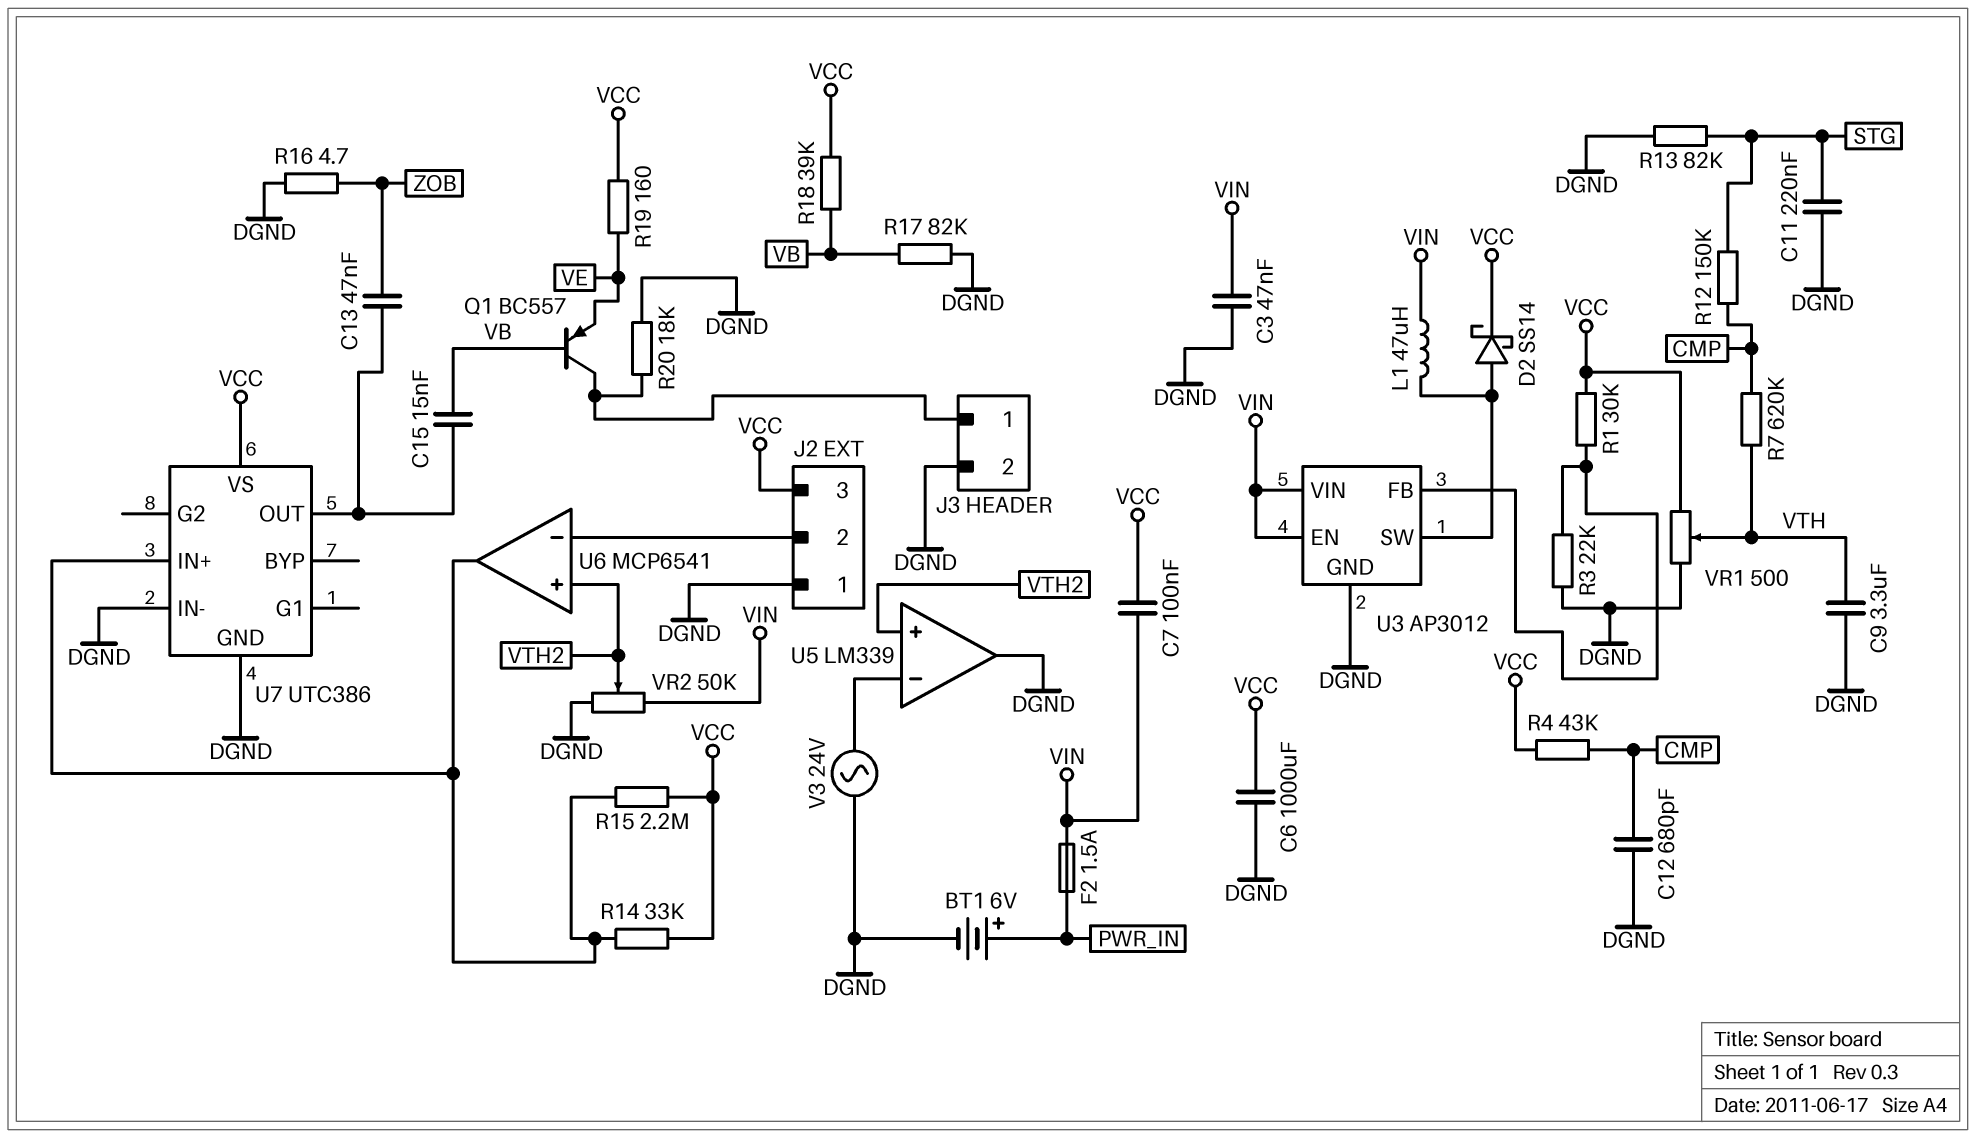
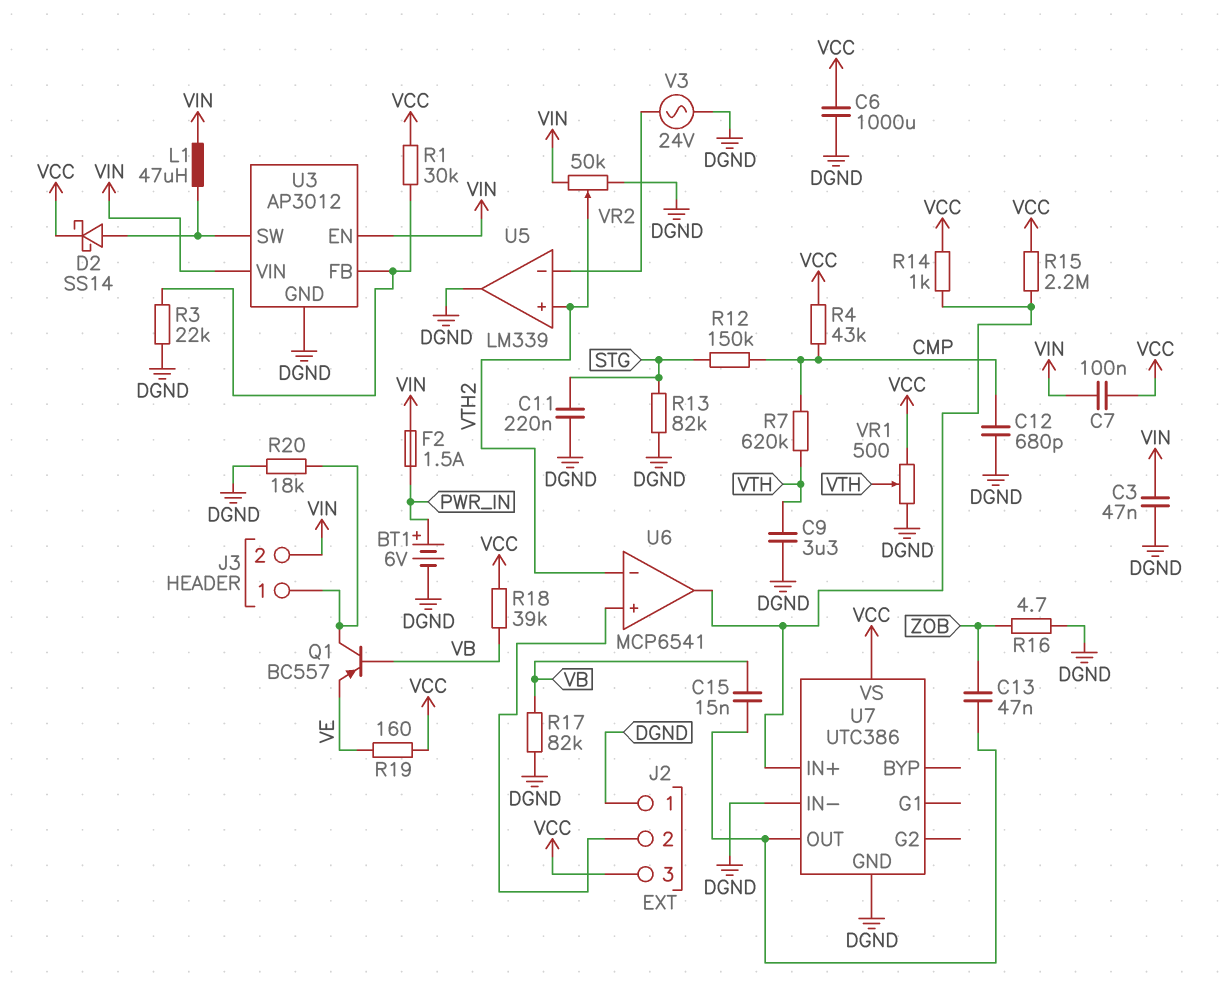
J3 pin 2: DGND -> VIN
R14: 33k (U6/out, VCC) -> 1k (U6/out, VCC)
U6 pin in+: VTH2 -> J2/2
U6 pin in-: J2/2 -> VTH2

